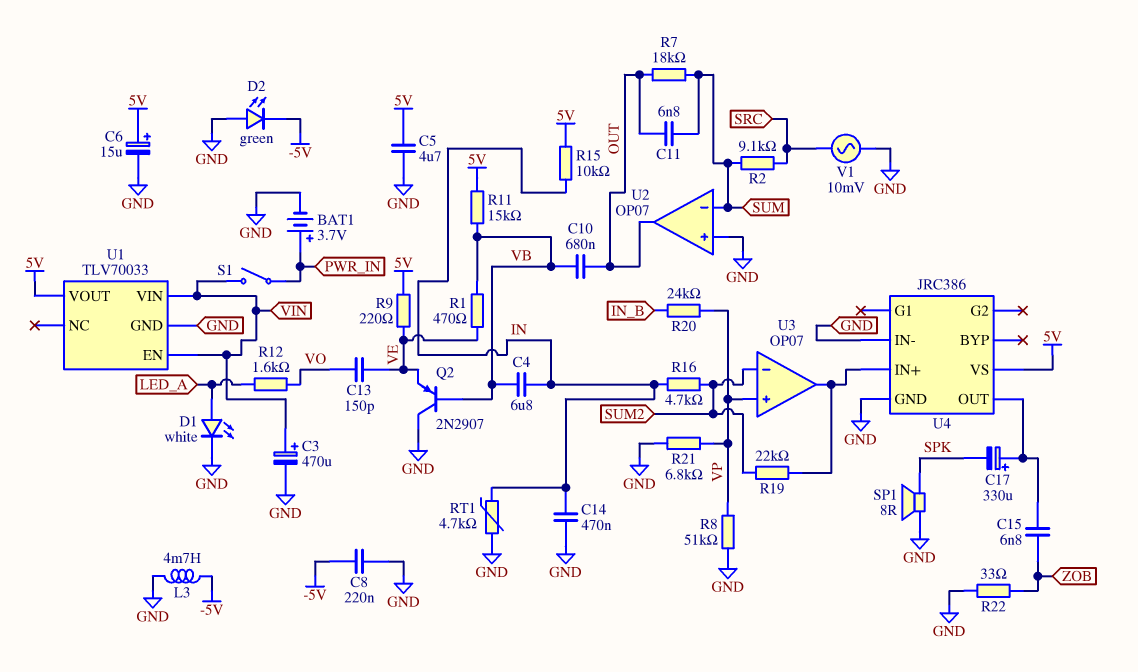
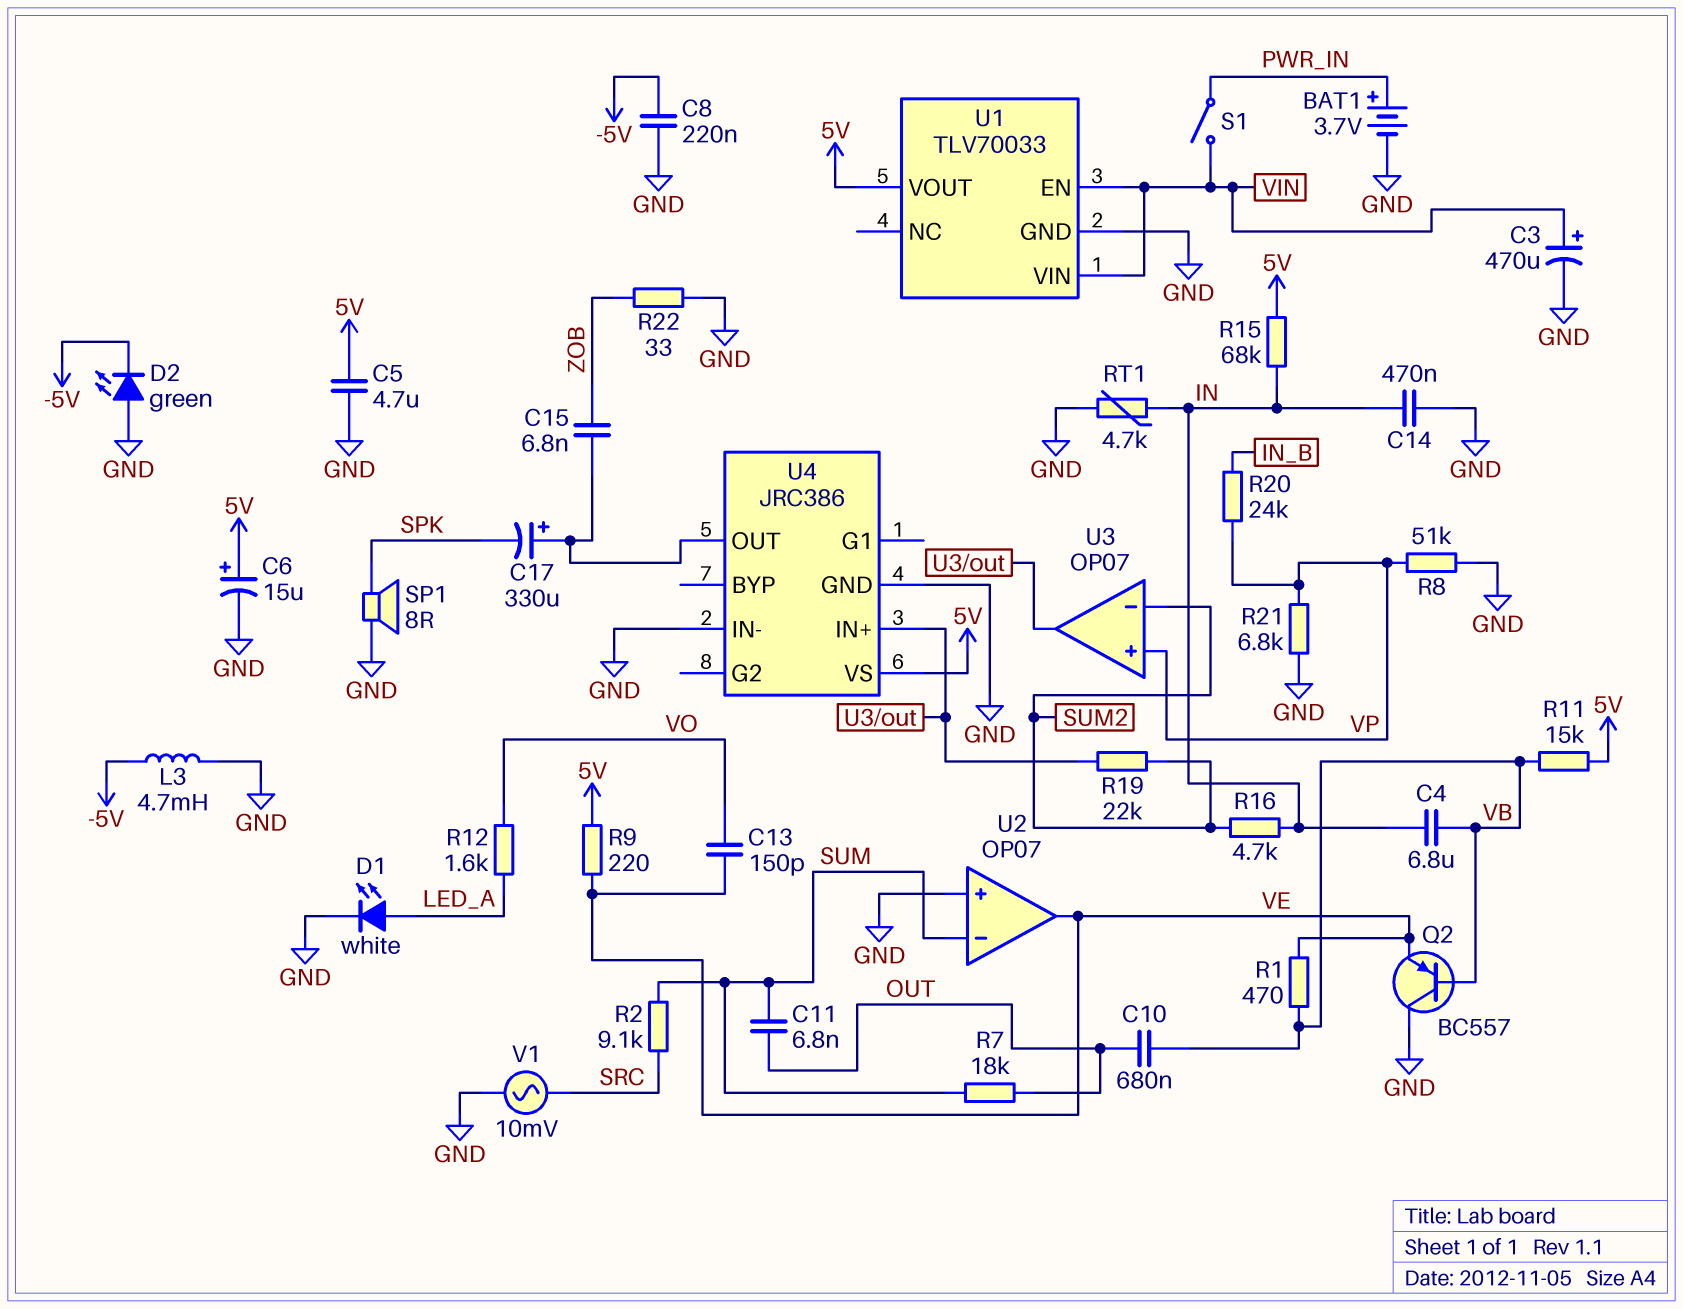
Q2: PNP 2N2907 (B VB, C GND, E VE) -> PNP BC557 (B VB, C GND, E VE)
R15: 10k (5V, IN) -> 68k (5V, IN)
U2 pin out: OUT -> VE

